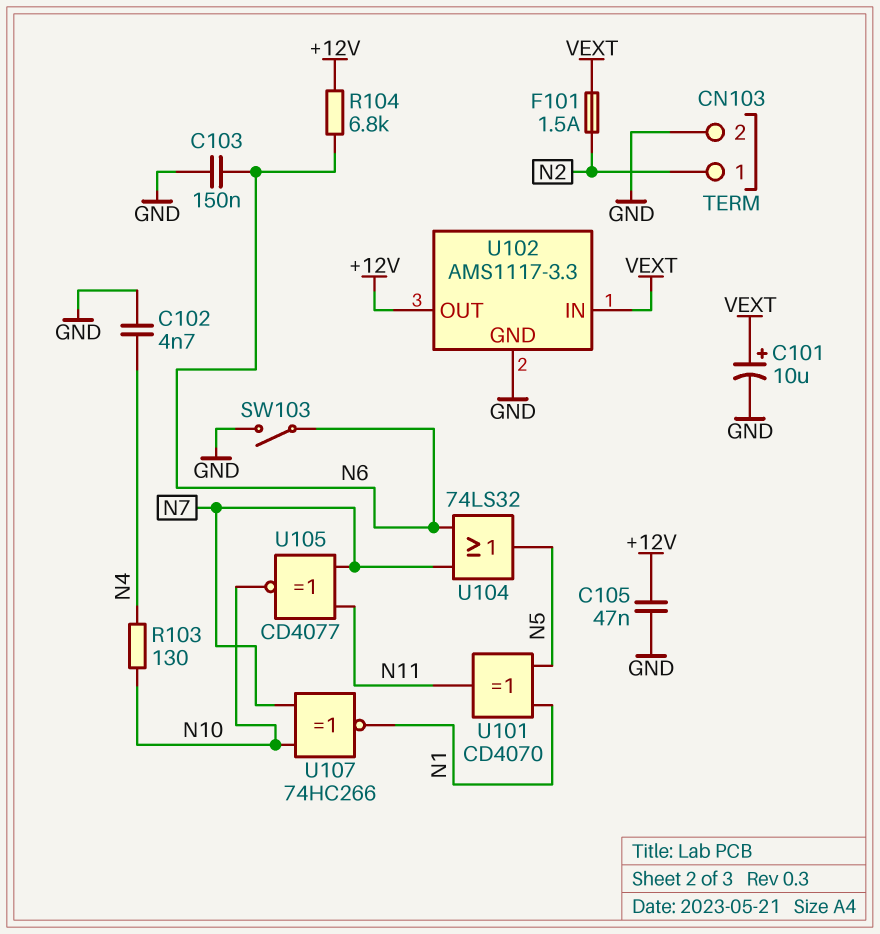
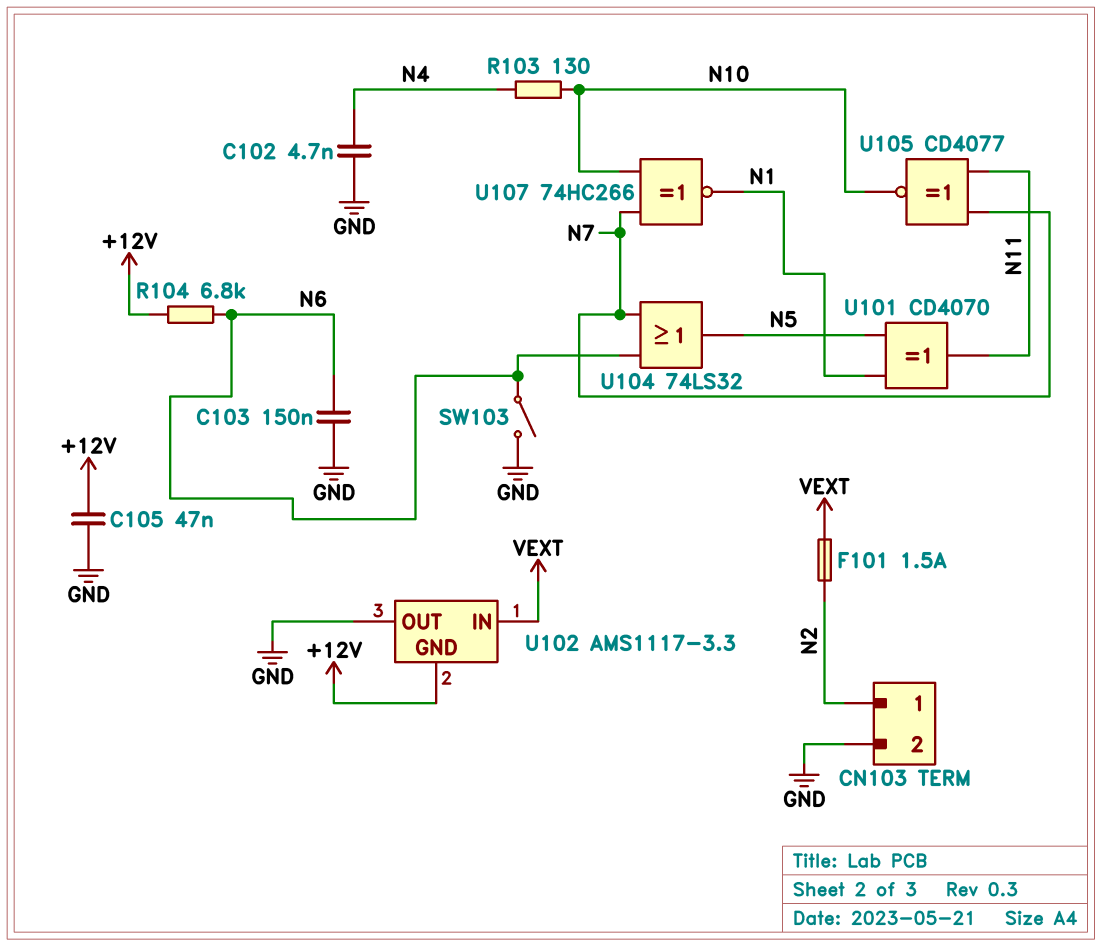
C101: 10uF (plus VEXT, minus GND) -> none
U102 pin GND: GND -> +12V
U102 pin OUT: +12V -> GND

